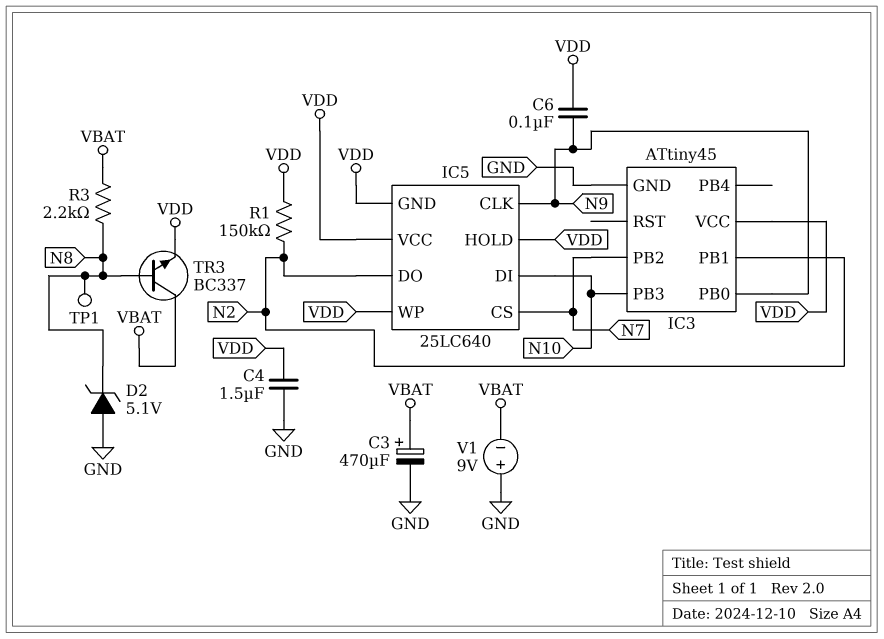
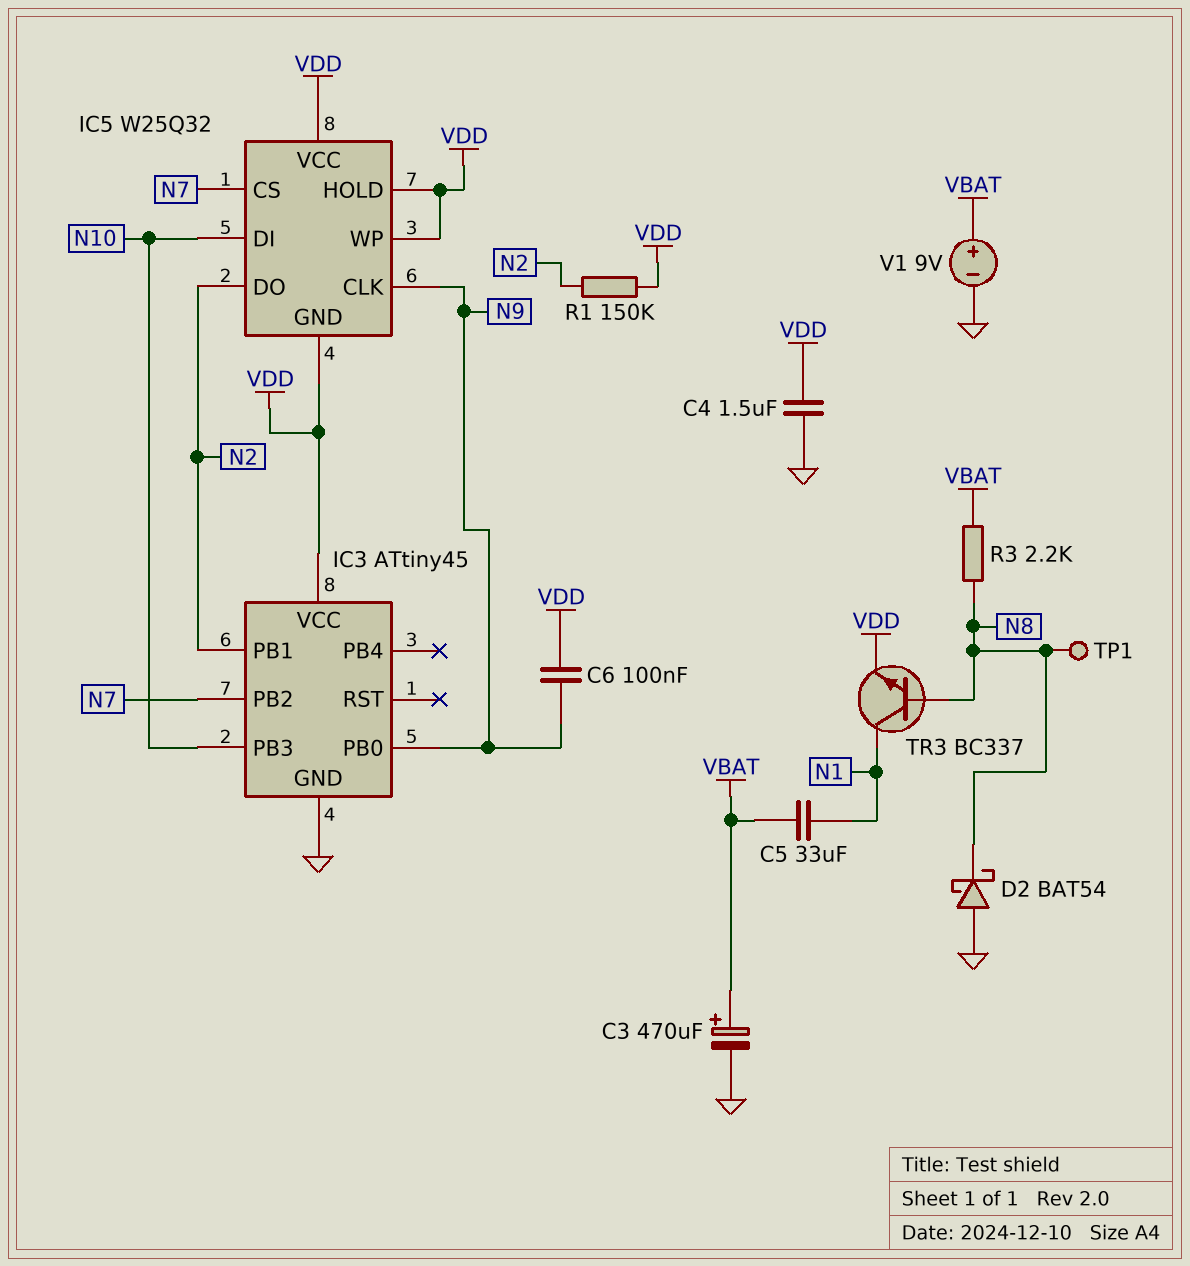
C5: none -> 33uF (N1, VBAT)
D2: zener 5.1V (A GND, K N8) -> schottky BAT54 (A GND, K N8)
IC5: 25LC640 -> W25Q32
TR3: NPN BC337 (B N8, C VBAT, E VDD) -> NPN BC337 (B N8, C N1, E VDD)
V1: 9V (plus GND, minus VBAT) -> 9V (plus VBAT, minus GND)

